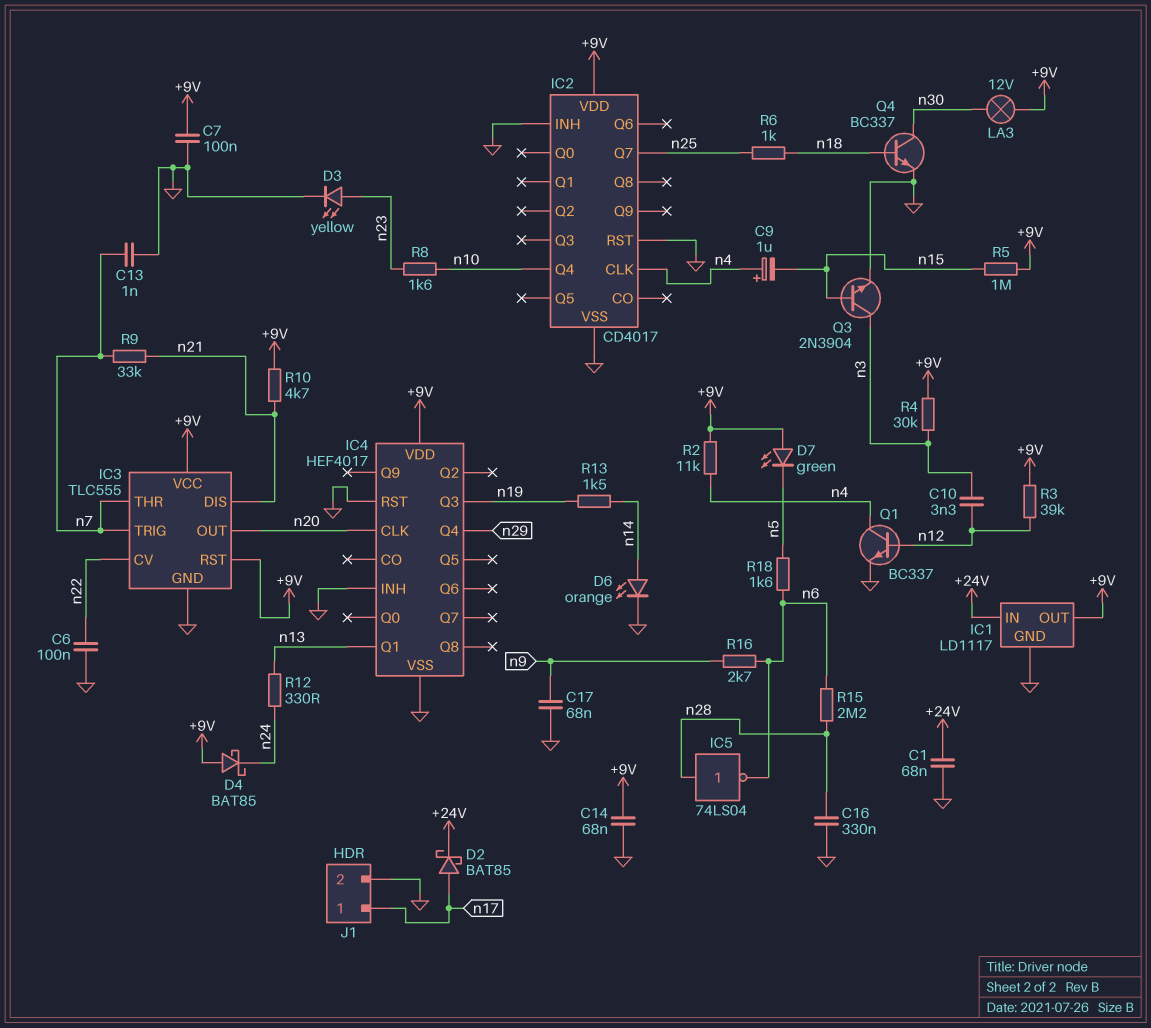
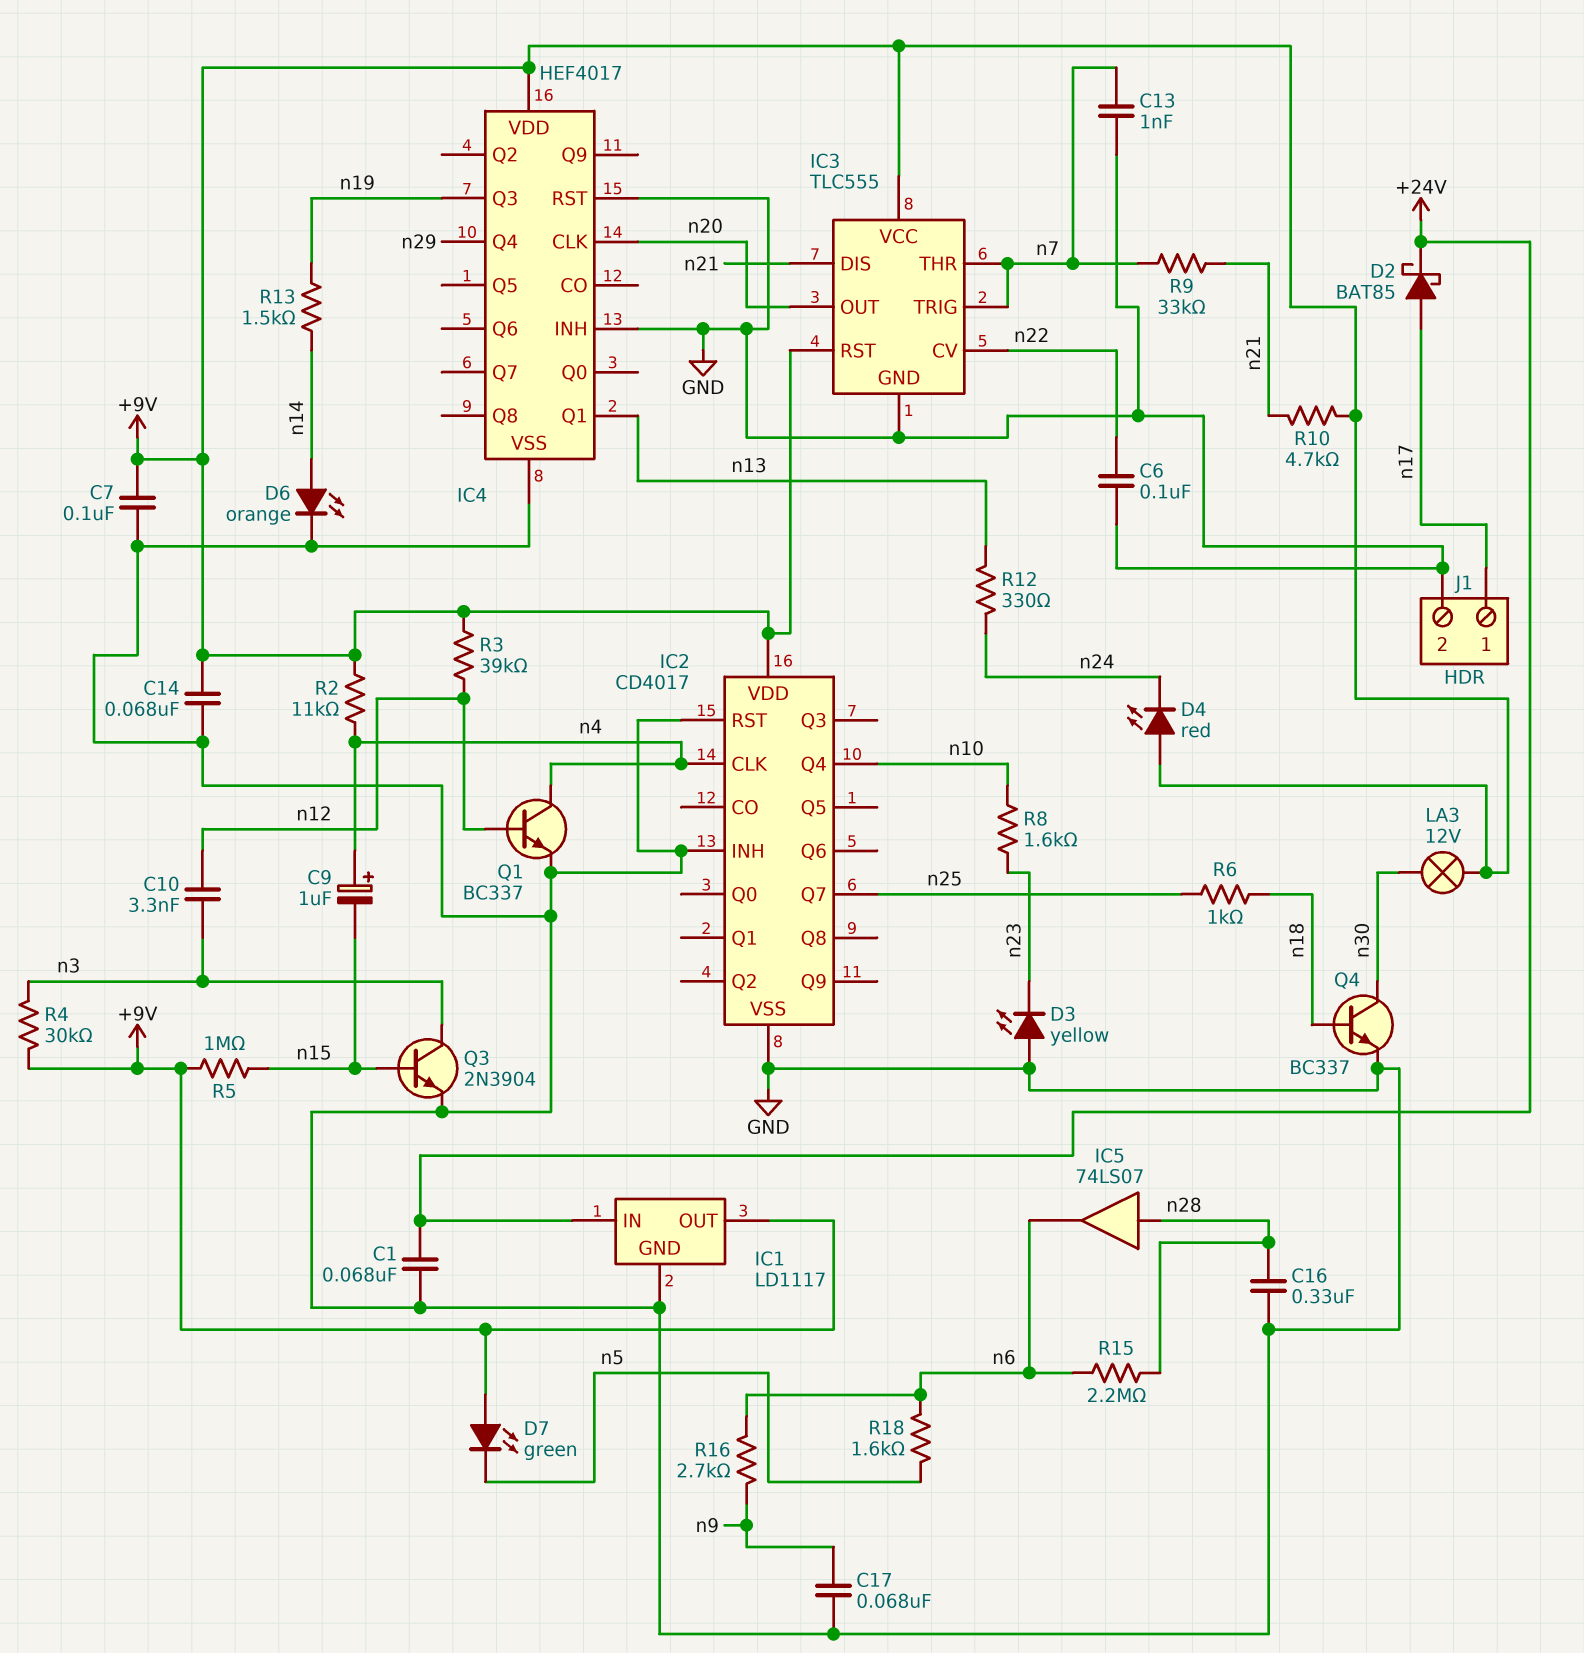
D3: LED yellow (A n23, K GND) -> LED yellow (A GND, K n23)
D4: schottky BAT85 (A +9V, K n24) -> LED red (A +9V, K n24)
IC5: NOT 74LS04 (in n28, out n6) -> buffer 74LS07 (in n28, out n6)

